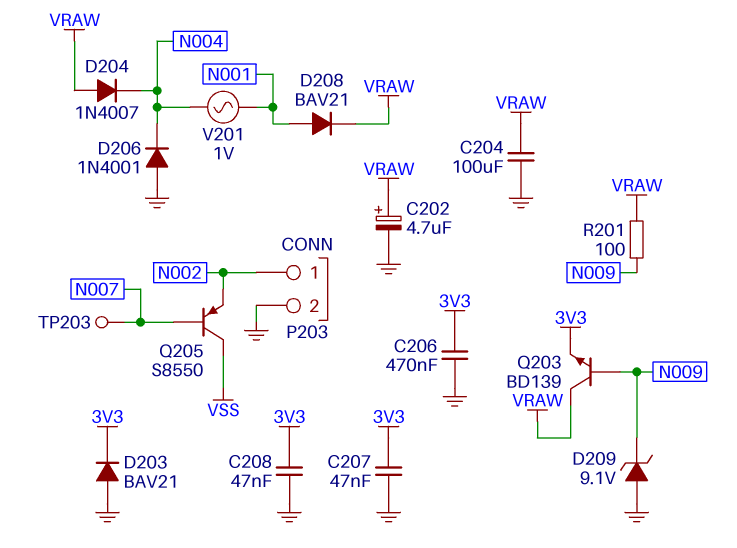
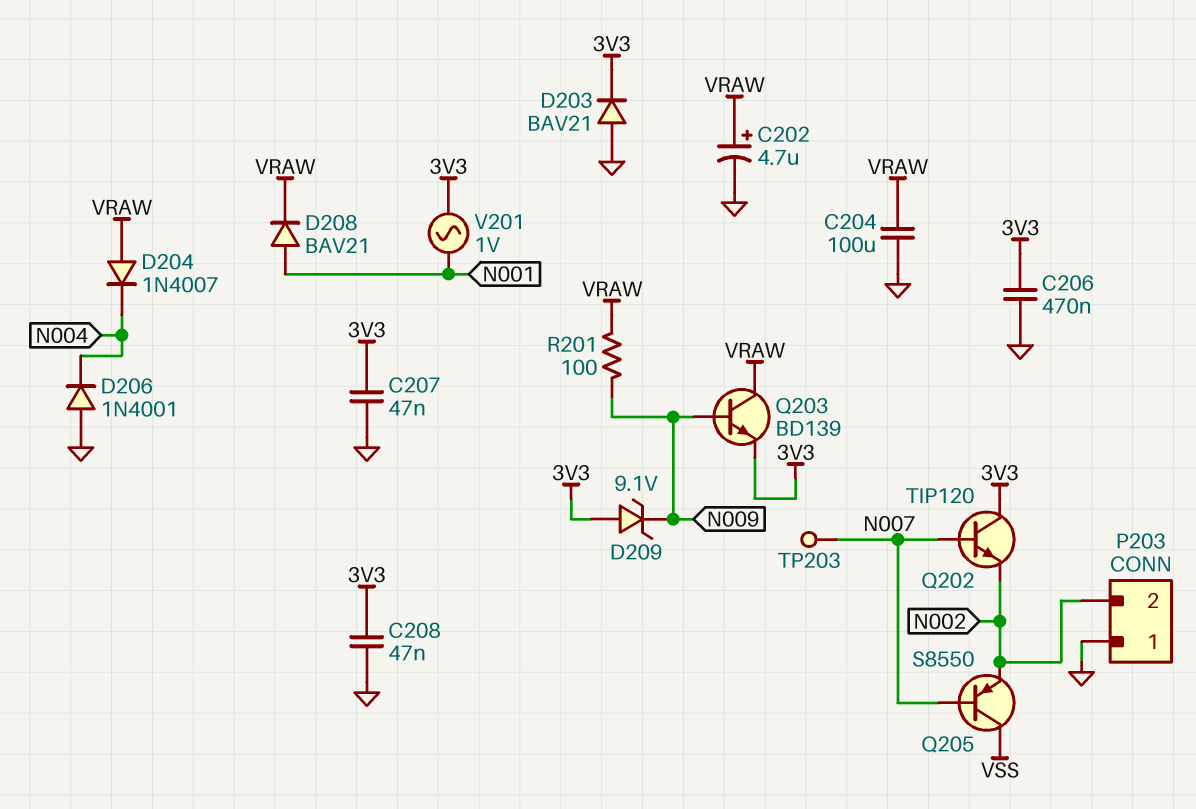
D209: zener 9.1V (A GND, K N009) -> zener 9.1V (A 3V3, K N009)
P203 pin 1: N002 -> GND
P203 pin 2: GND -> N002
Q202: none -> NPN TIP120 (B N007, C 3V3, E N002)
V201: AC 1V (N001, N004) -> AC 1V (3V3, N001)

